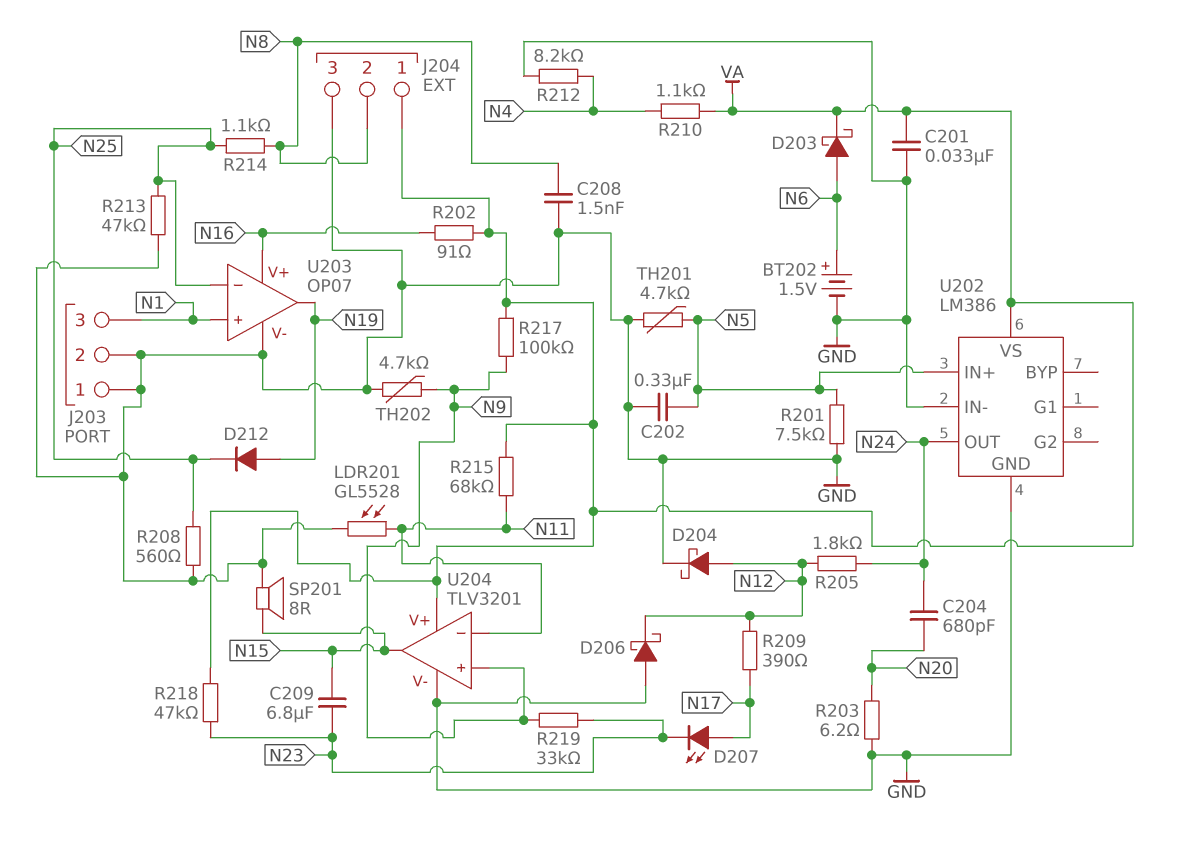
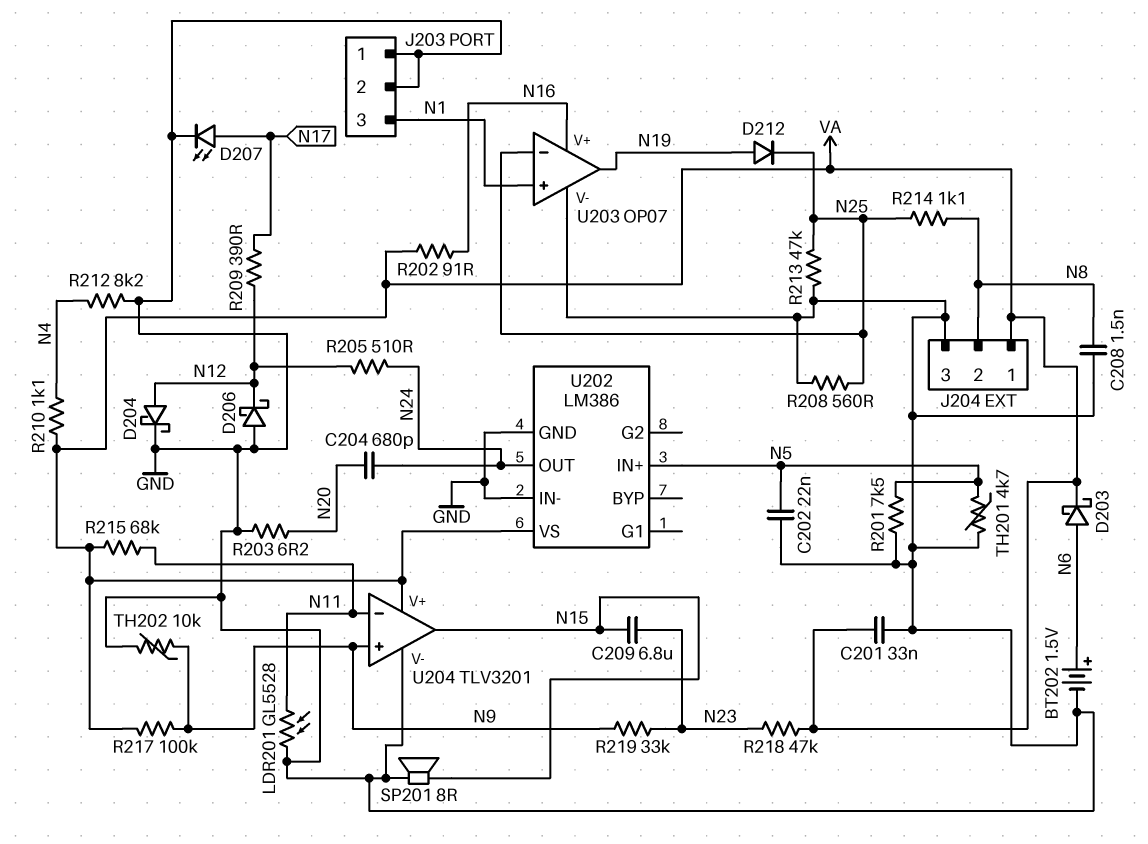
C202: 330nF (GND, N5) -> 22nF (GND, N5)
D207: LED (A N17, K N23) -> LED (A N17, K GND)
R205: 1.8k (N12, N24) -> 510 (N12, N24)
TH202: 4.7k (GND, N9) -> 10k (GND, N9)

